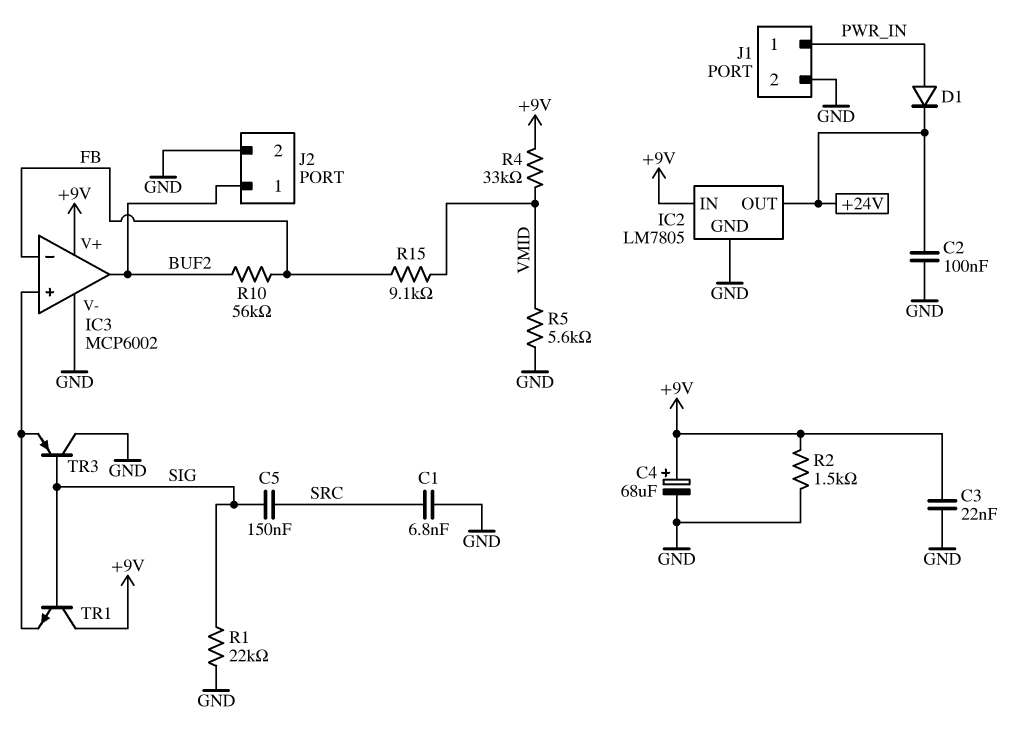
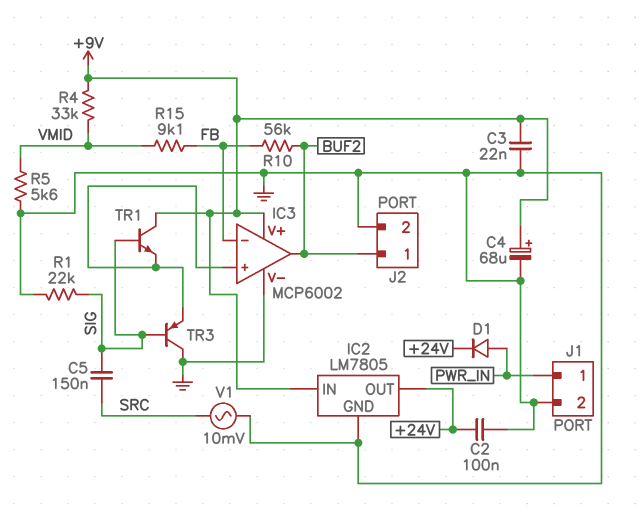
C1: 6.8nF (GND, SRC) -> none
R2: 1.5k (+9V, GND) -> none
V1: none -> AC 10mV (GND, SRC)

